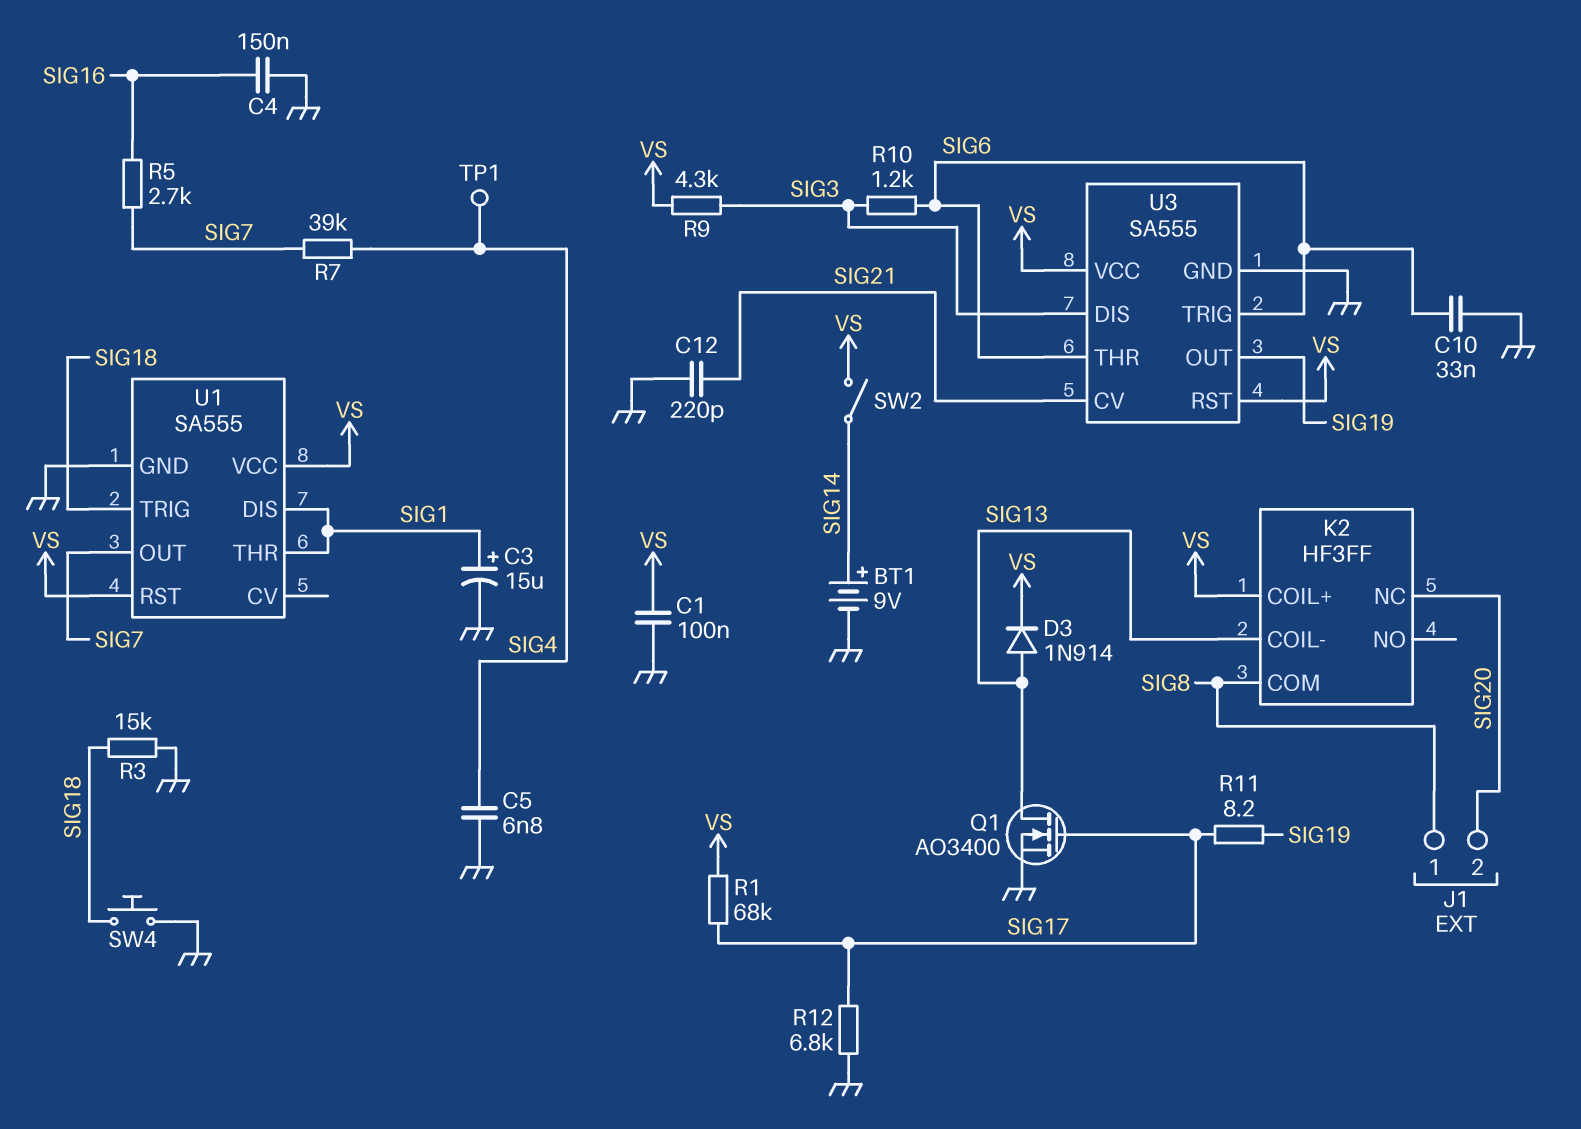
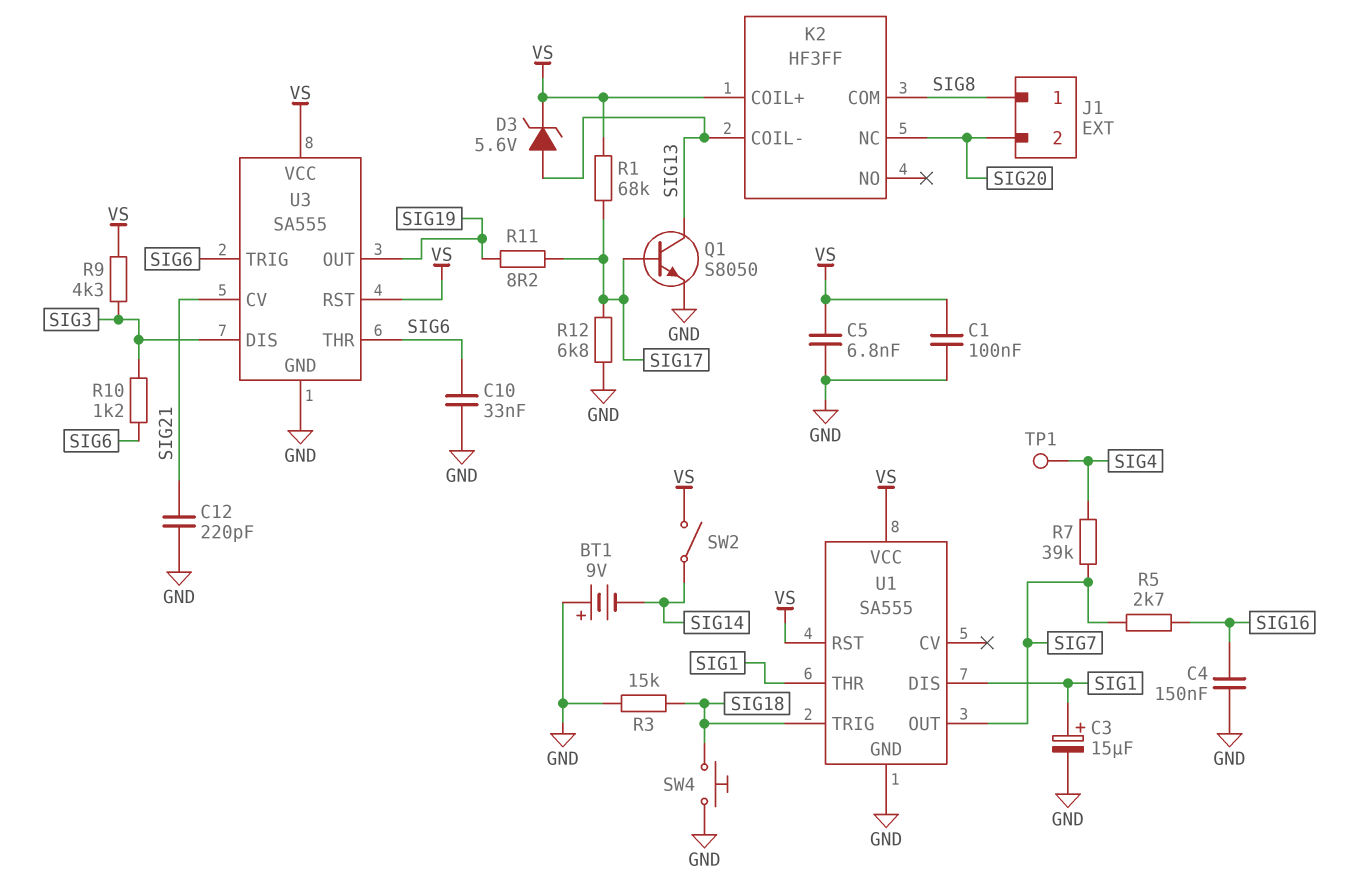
BT1: 9V (plus SIG14, minus GND) -> 9V (plus GND, minus SIG14)
C5: 6.8nF (GND, SIG4) -> 6.8nF (GND, VS)
D3: diode 1N914 (A SIG13, K VS) -> zener 5.6V (A SIG13, K VS)
Q1: NMOS AO3400 (G SIG17, D SIG13, S GND) -> NPN S8050 (B SIG17, C SIG13, E GND)

